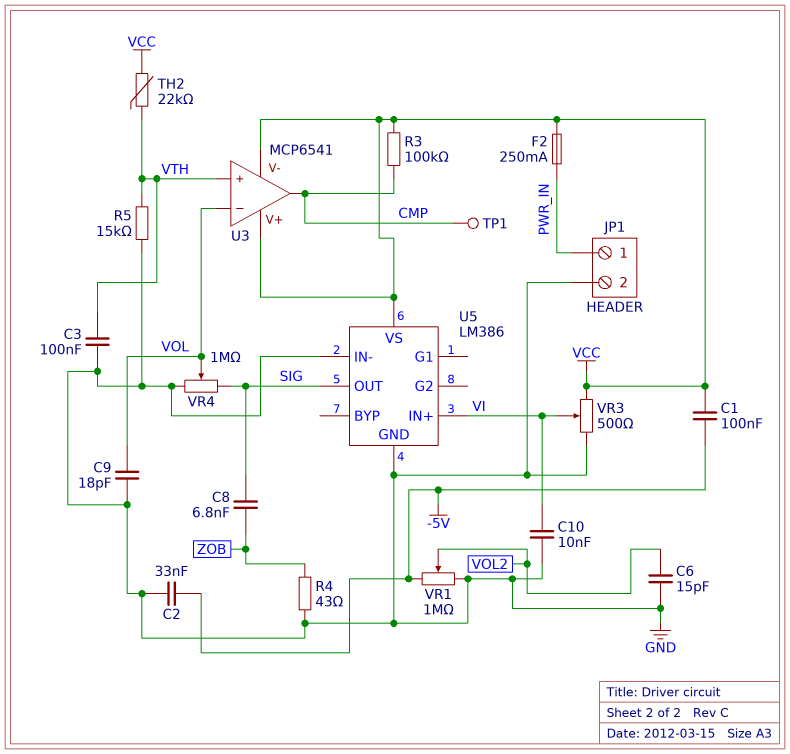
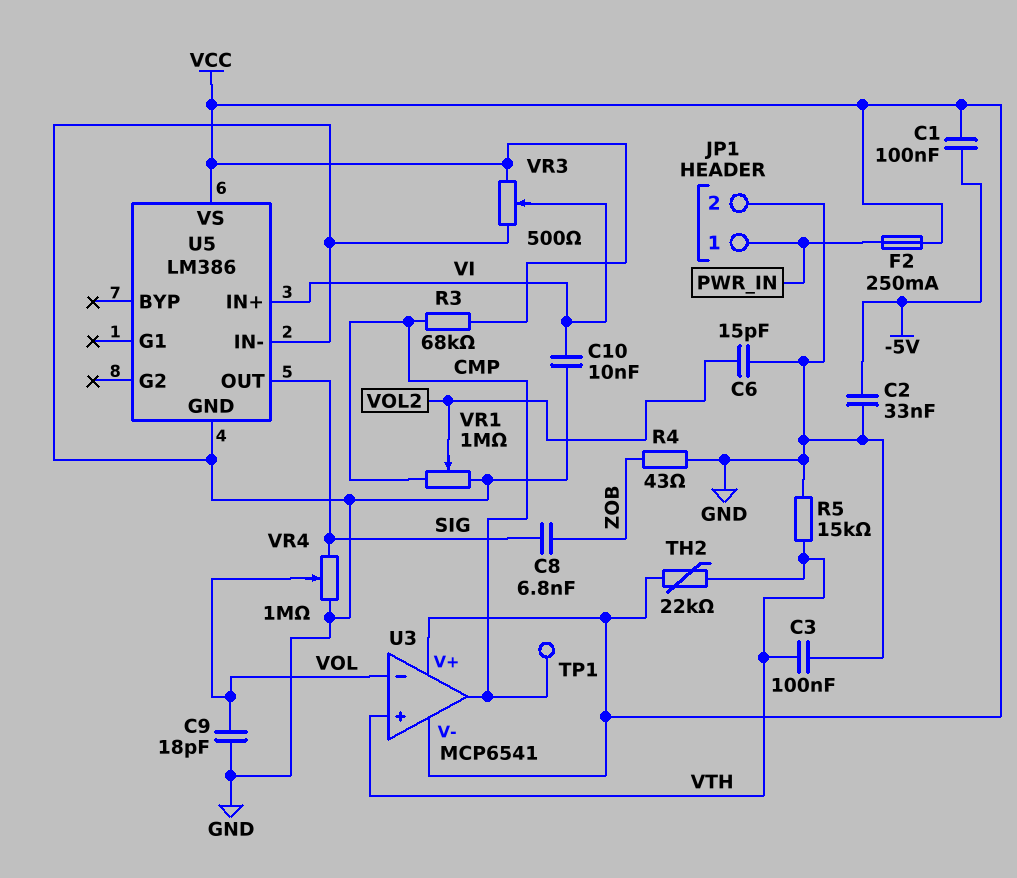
R3: 100k (CMP, VCC) -> 68k (CMP, VCC)
VR1: 1M (-5V, GND, wiper VOL2) -> 1M (CMP, GND, wiper VOL2)

